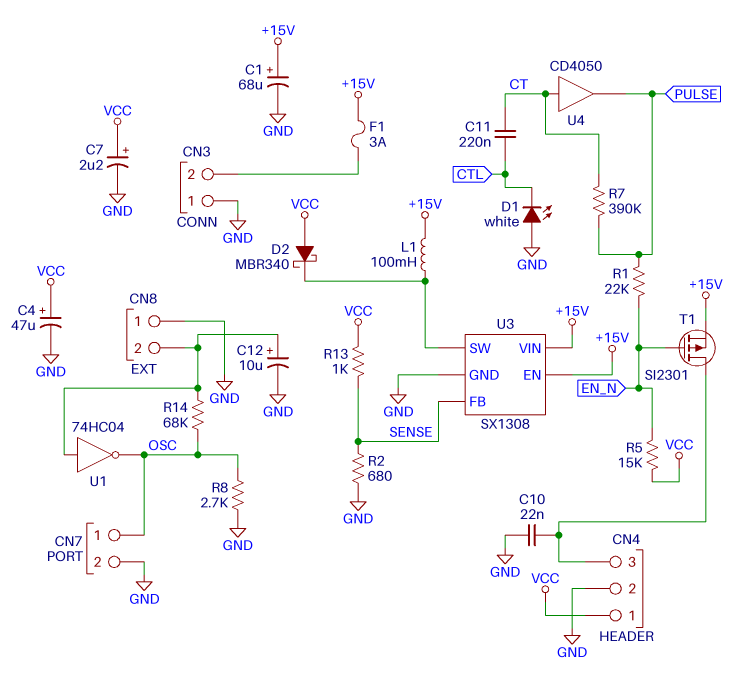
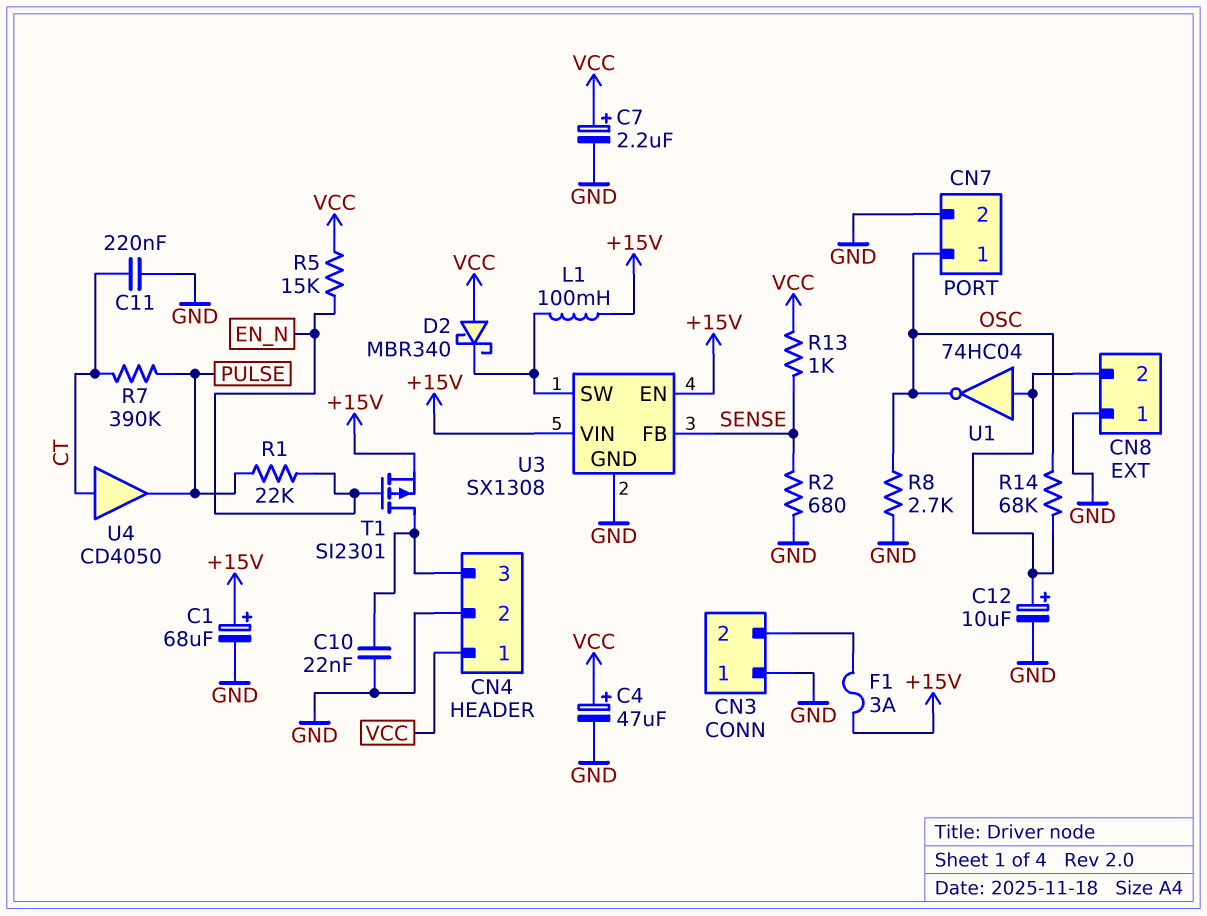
C11: 220nF (CT, CTL) -> 220nF (CT, GND)
D1: LED white (A GND, K CTL) -> none

